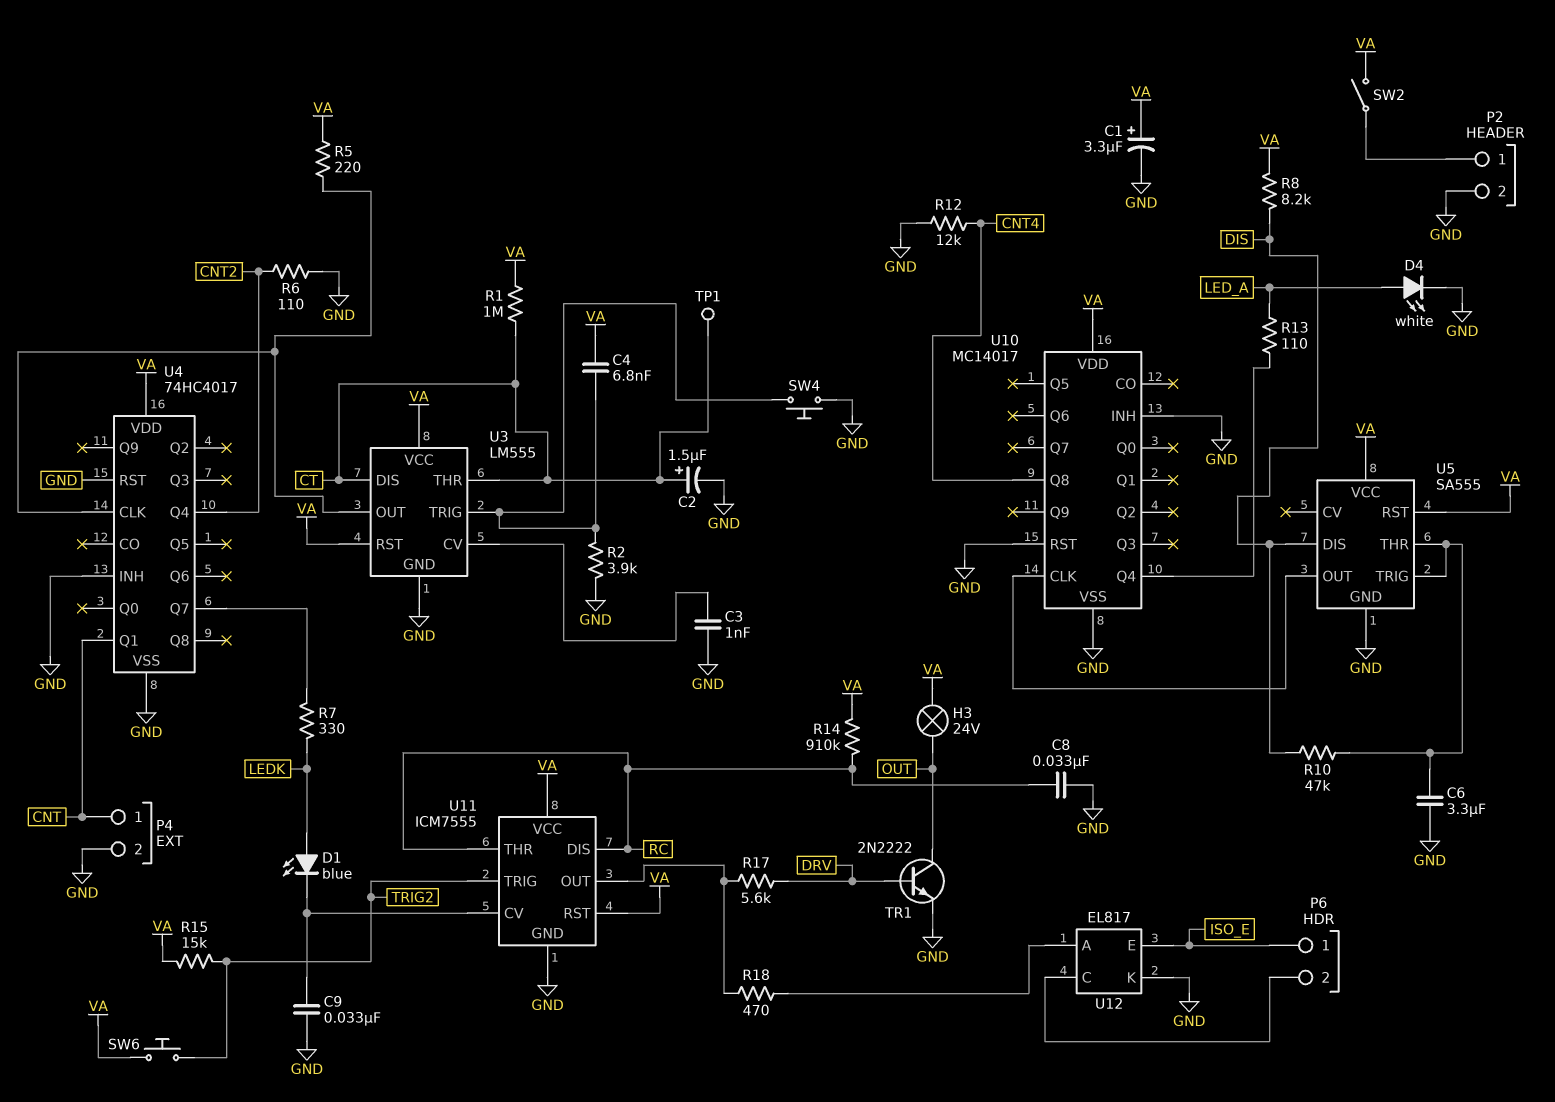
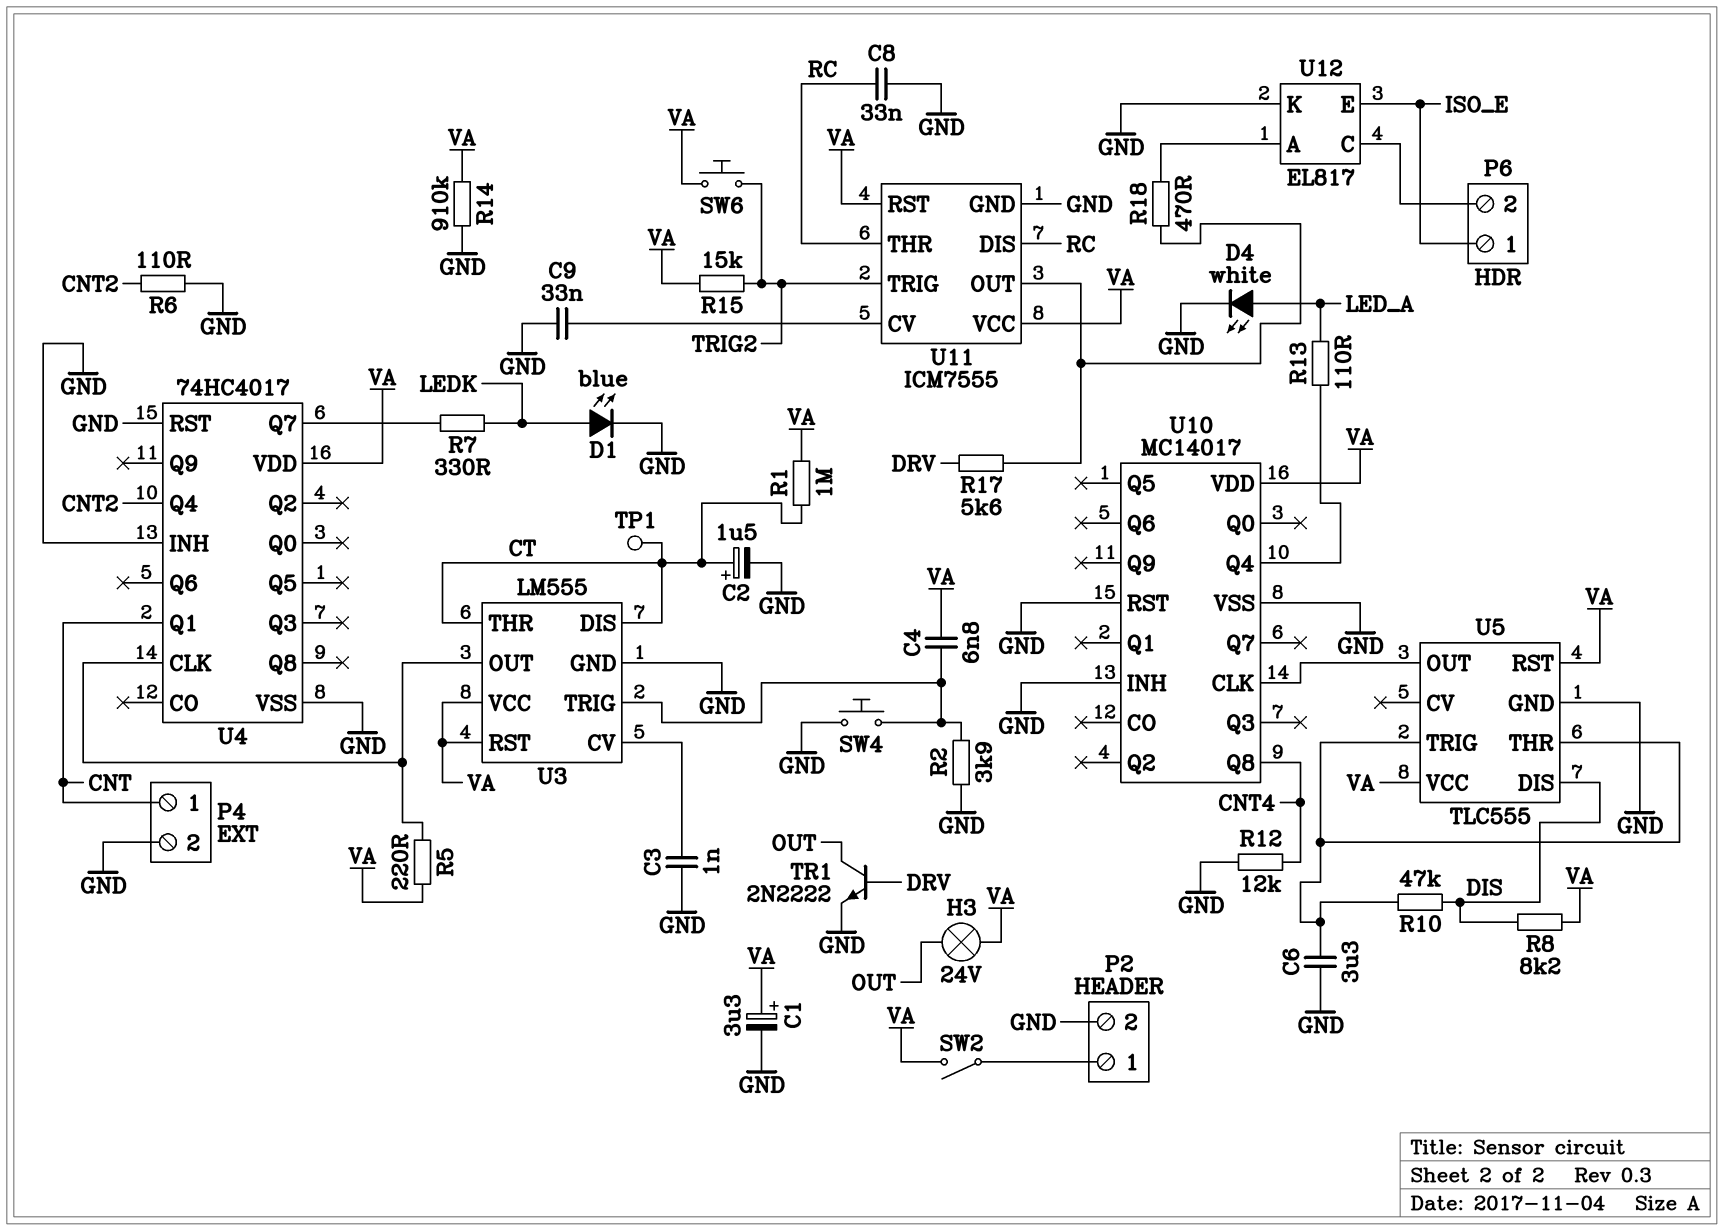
D1: LED blue (A LEDK, K U11/CV) -> LED blue (A LEDK, K GND)
R14: 910k (RC, VA) -> 910k (GND, VA)
U5: SA555 -> TLC555

